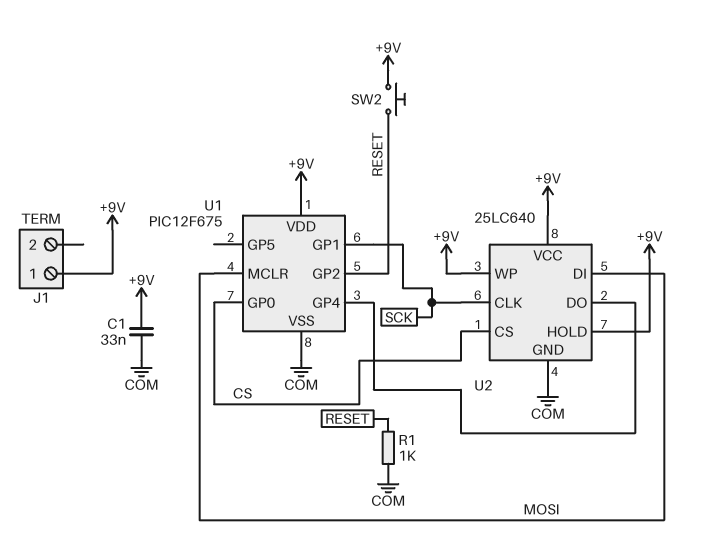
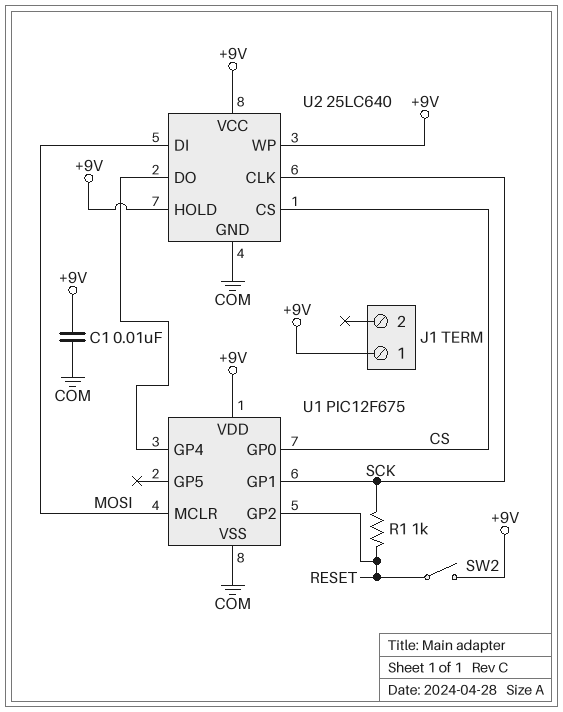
C1: 33nF (+9V, COM) -> 10nF (+9V, COM)
R1: 1k (COM, RESET) -> 1k (RESET, SCK)
SW2: button (+9V, RESET) -> switch (+9V, RESET)

